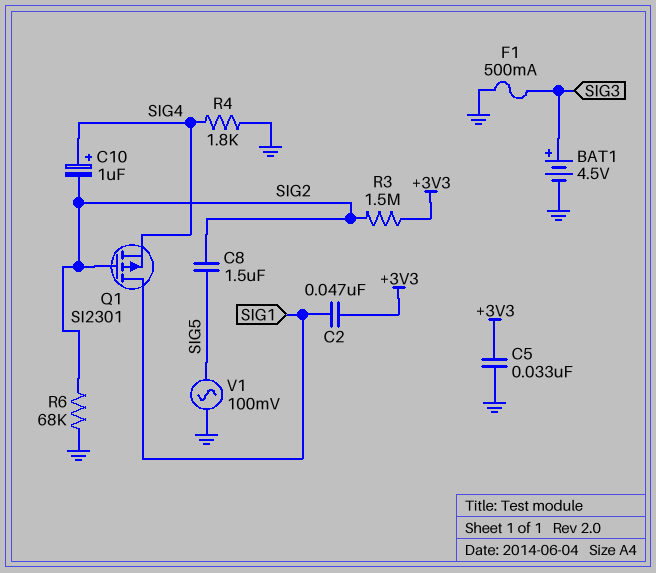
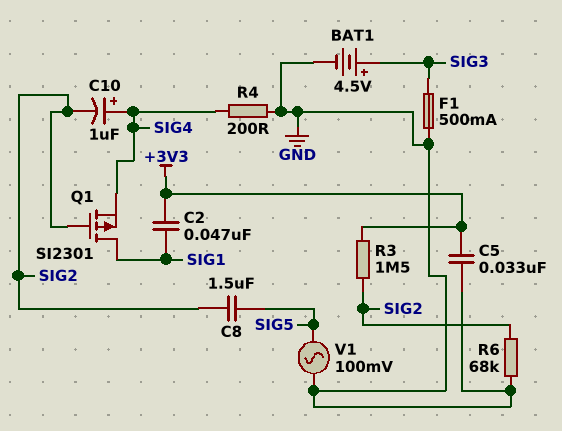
R4: 1.8k (GND, SIG4) -> 200 (GND, SIG4)

